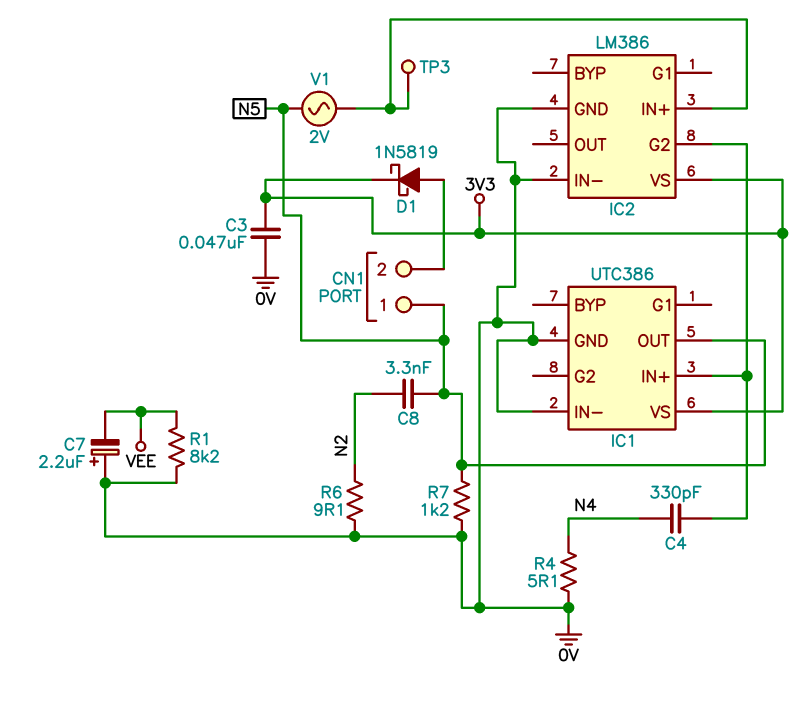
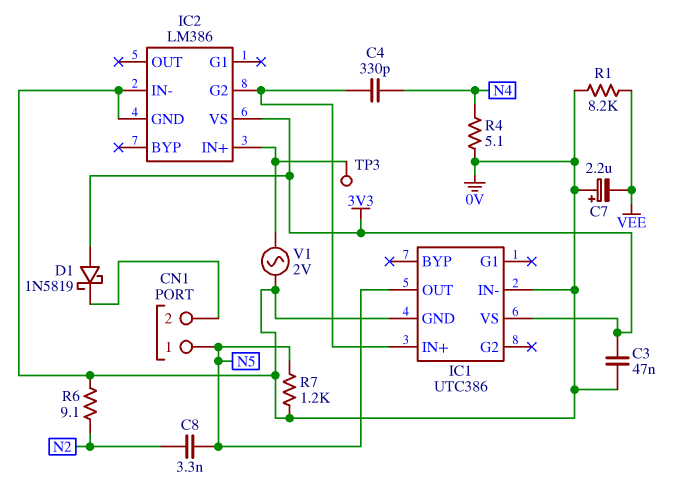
D1: schottky 1N5819 (A CN1/2, K 3V3) -> schottky 1N5819 (A 3V3, K CN1/2)
V1: AC 2V (IC2/IN+, N5) -> AC 2V (0V, IC2/IN+)

